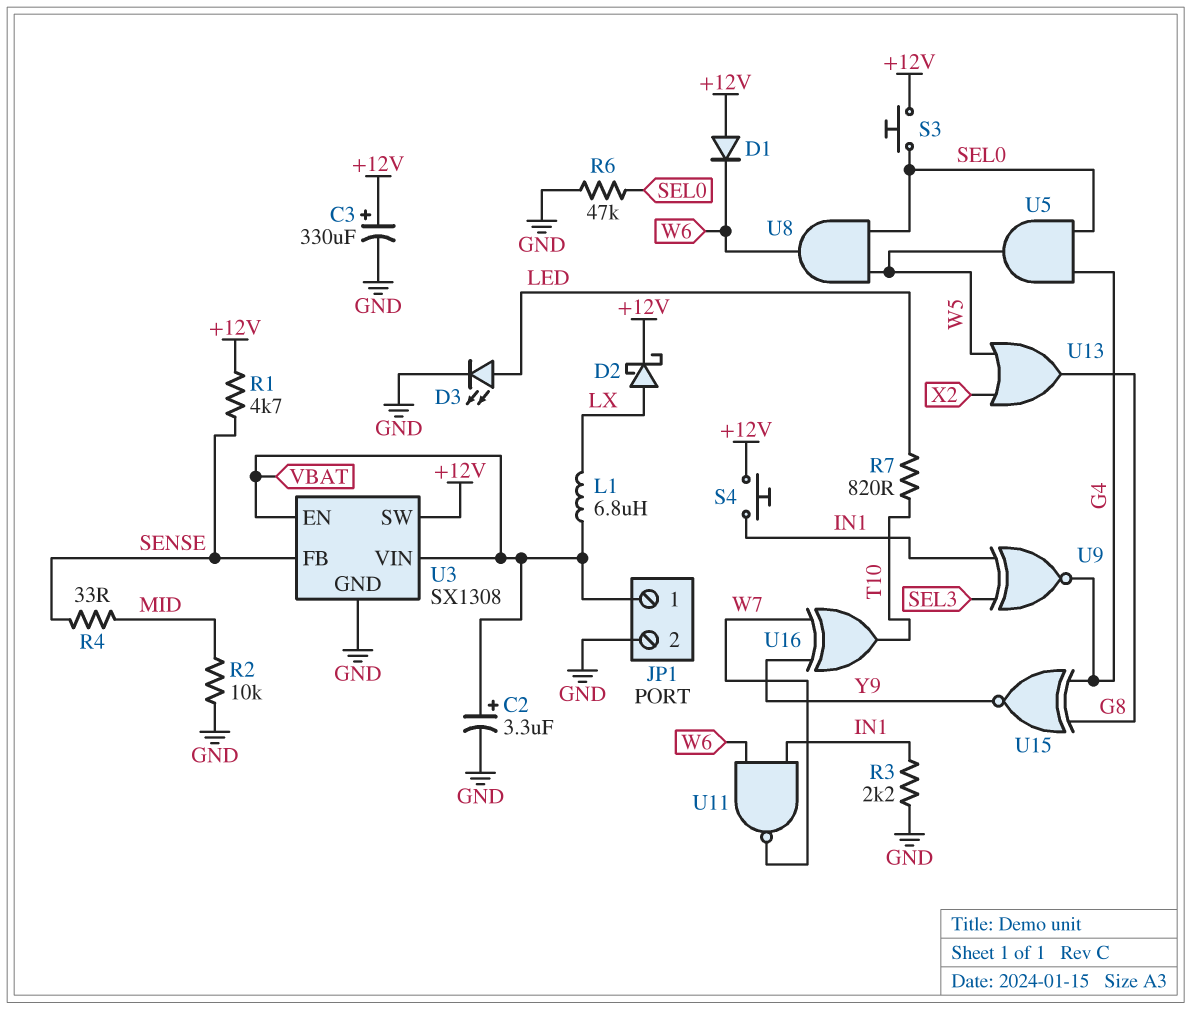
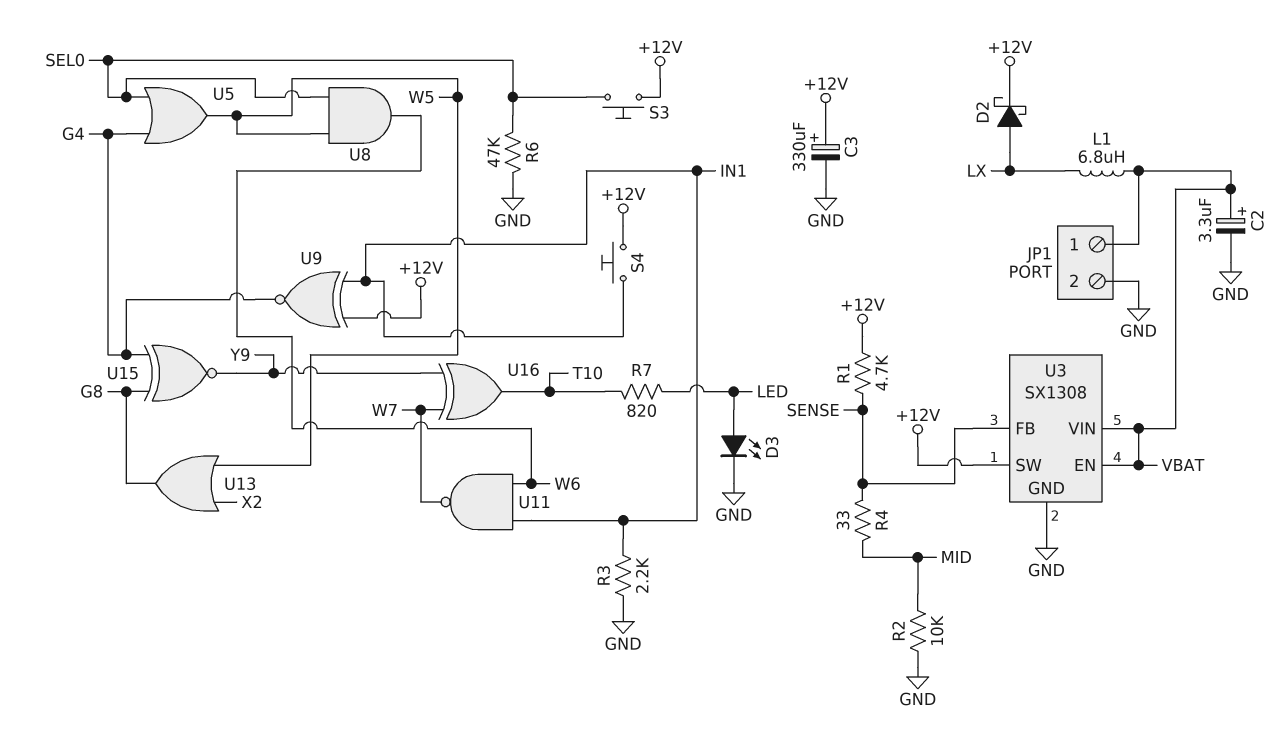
D1: diode (A +12V, K W6) -> none
U5: AND (in G4, in SEL0, out W5) -> OR (in G4, in SEL0, out W5)
U9: XNOR (in IN1, in SEL3, out G4) -> XNOR (in +12V, in IN1, out G4)

